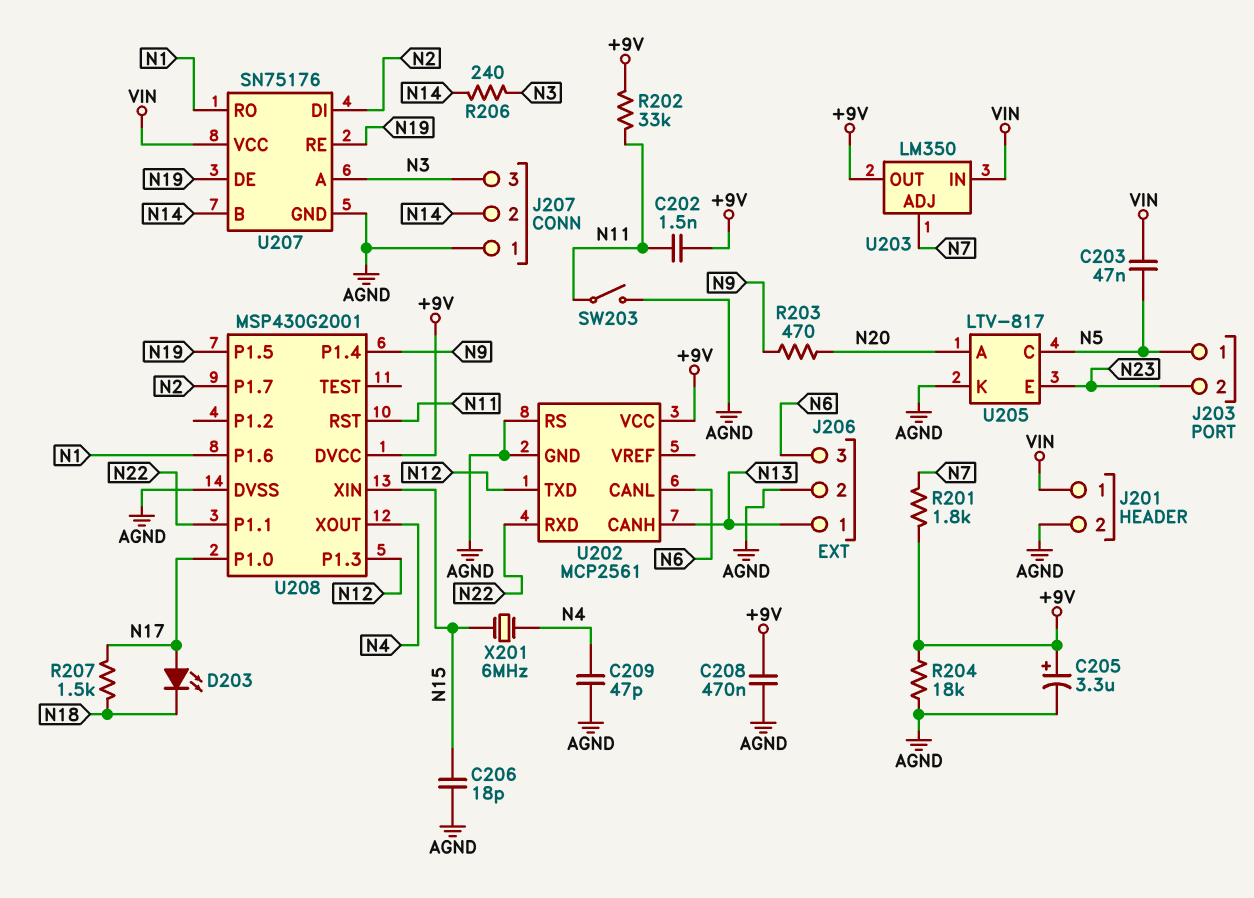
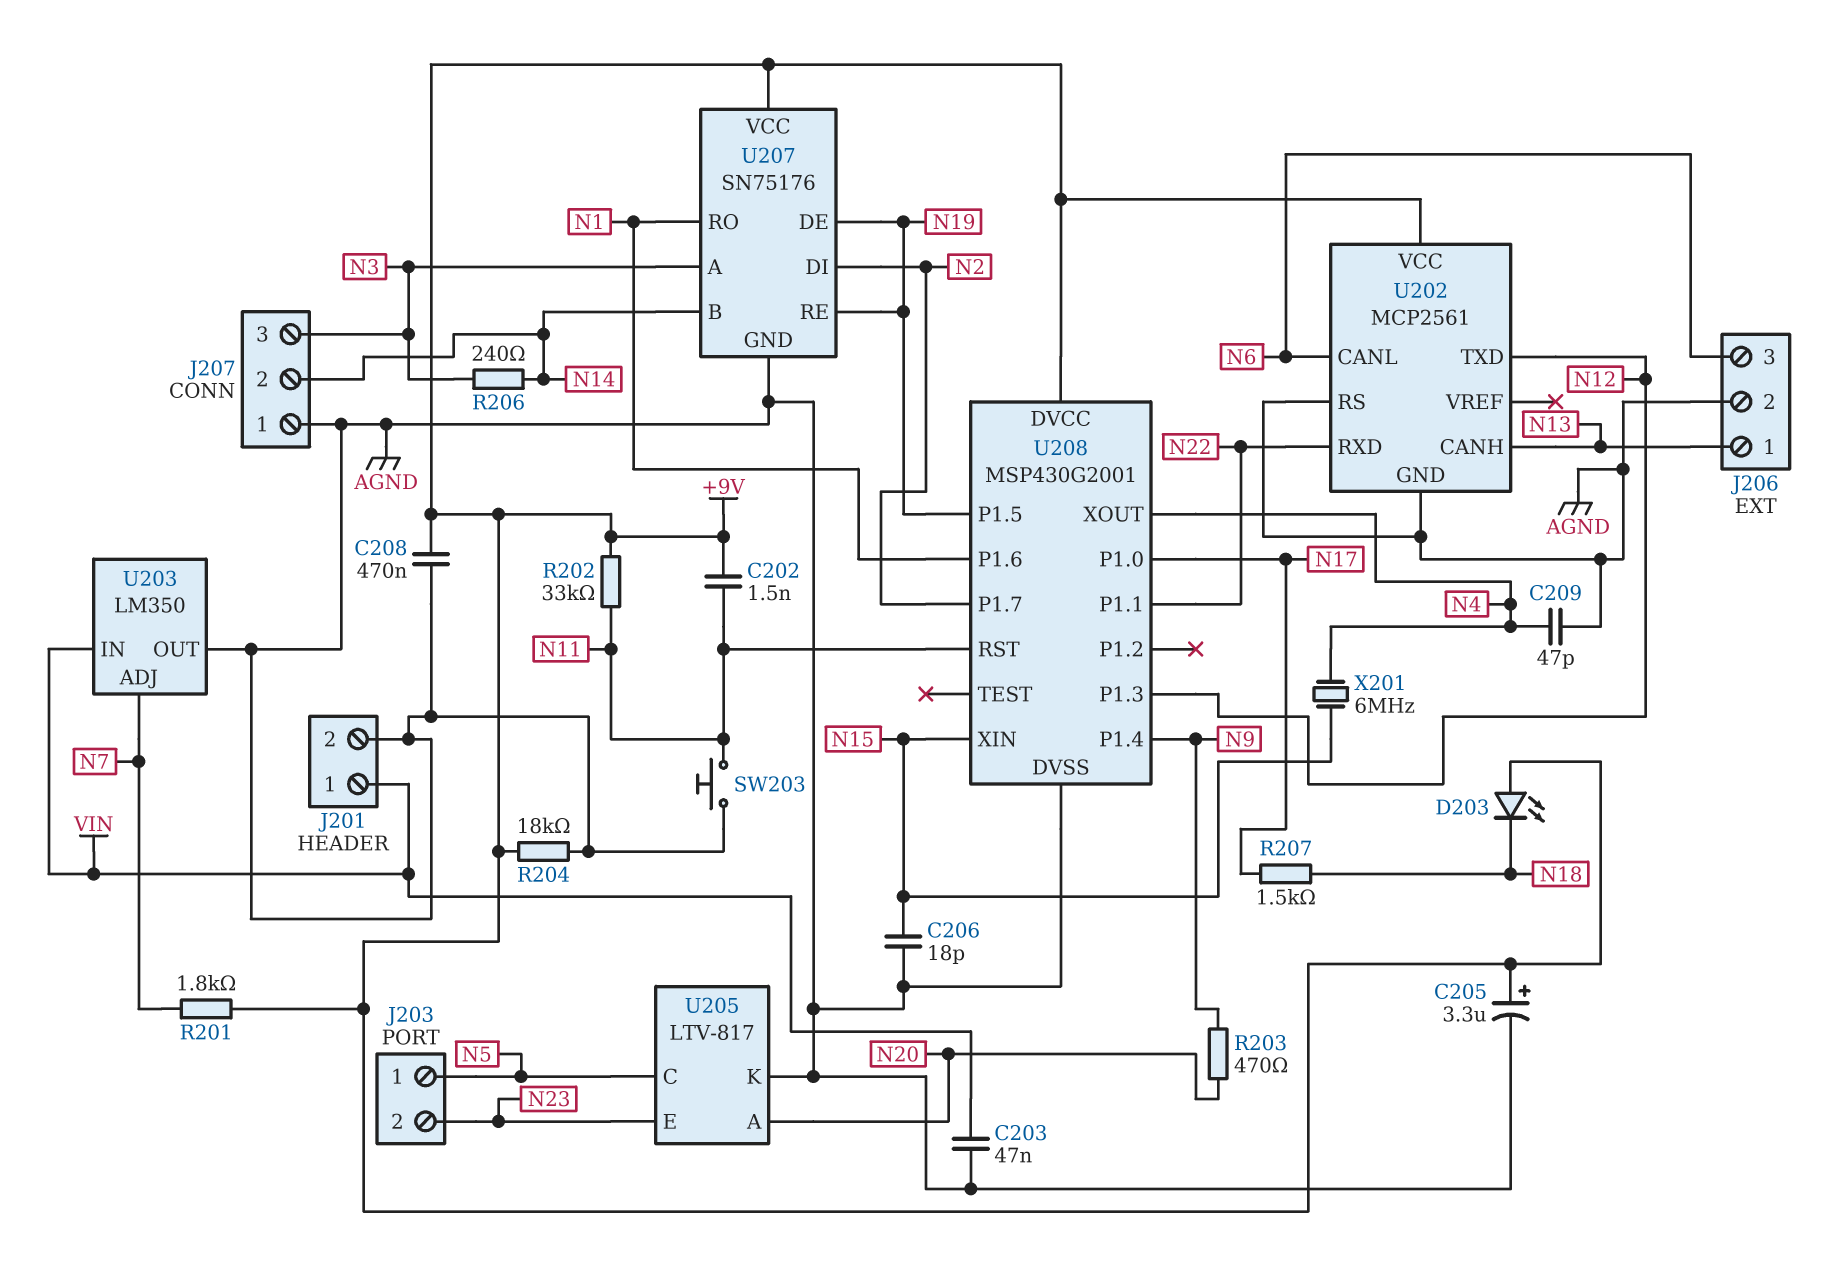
C203: 47nF (N5, VIN) -> 47nF (AGND, VIN)
D203: LED (A N17, K N18) -> LED (A +9V, K N18)
SW203: switch (AGND, N11) -> button (AGND, N11)
U203 pin OUT: +9V -> AGND
U207 pin VCC: VIN -> +9V

